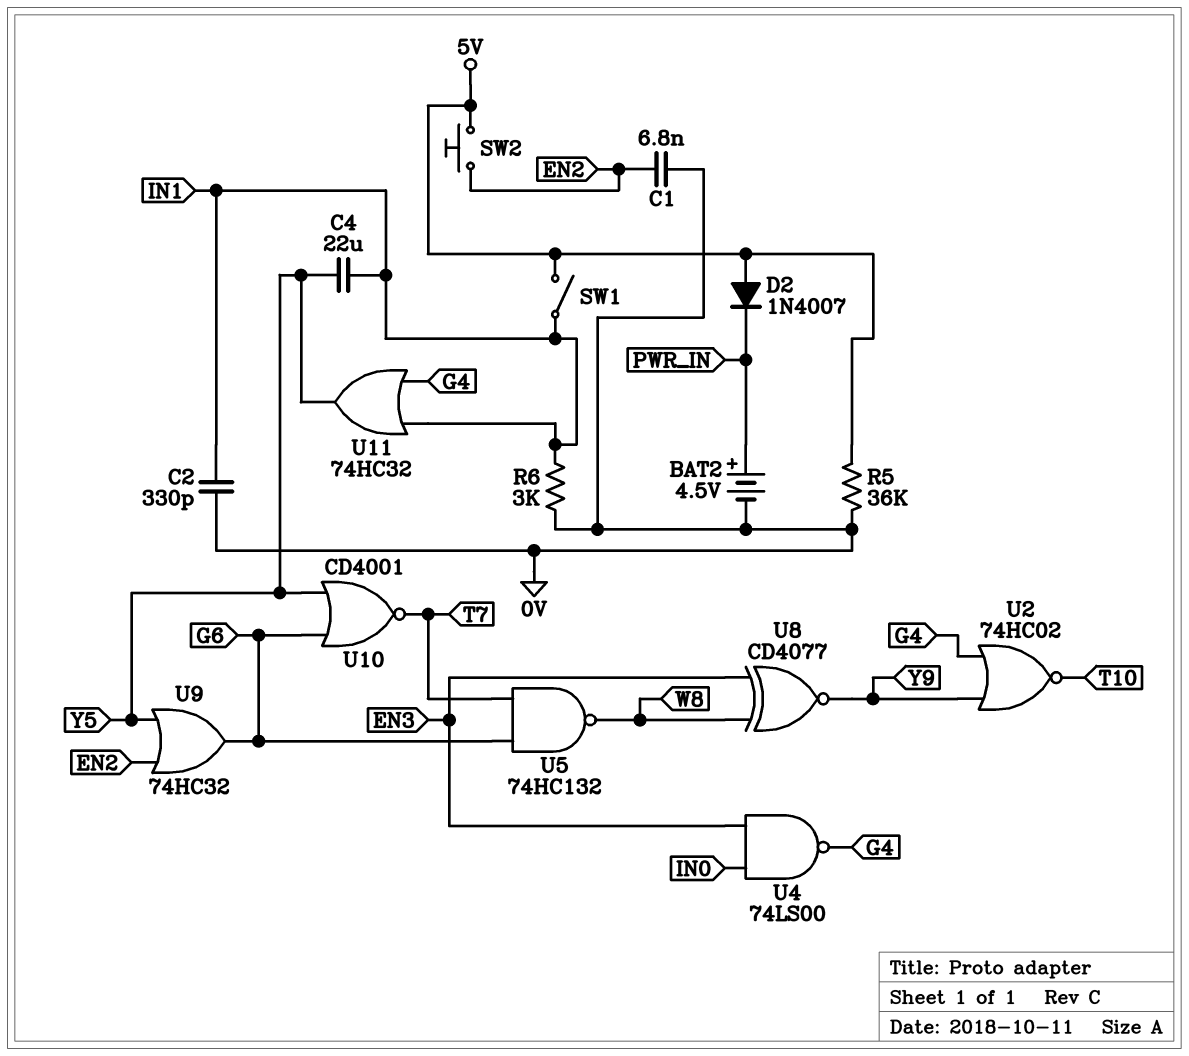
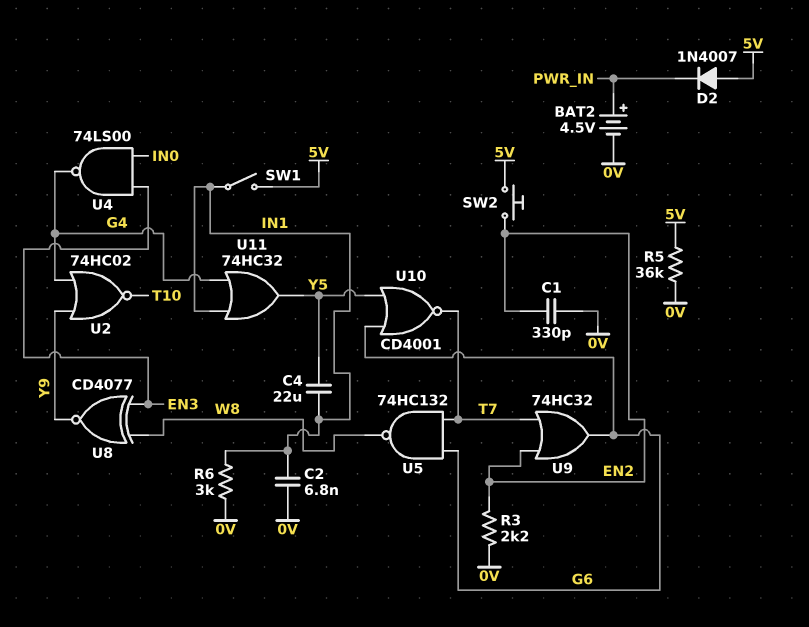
C1: 6.8nF (0V, EN2) -> 330pF (0V, EN2)
C2: 330pF (0V, IN1) -> 6.8nF (0V, IN1)
R3: none -> 2.2k (0V, EN2)
U9: OR 74HC32 (in EN2, in Y5, out G6) -> OR 74HC32 (in EN2, in T7, out G6)

